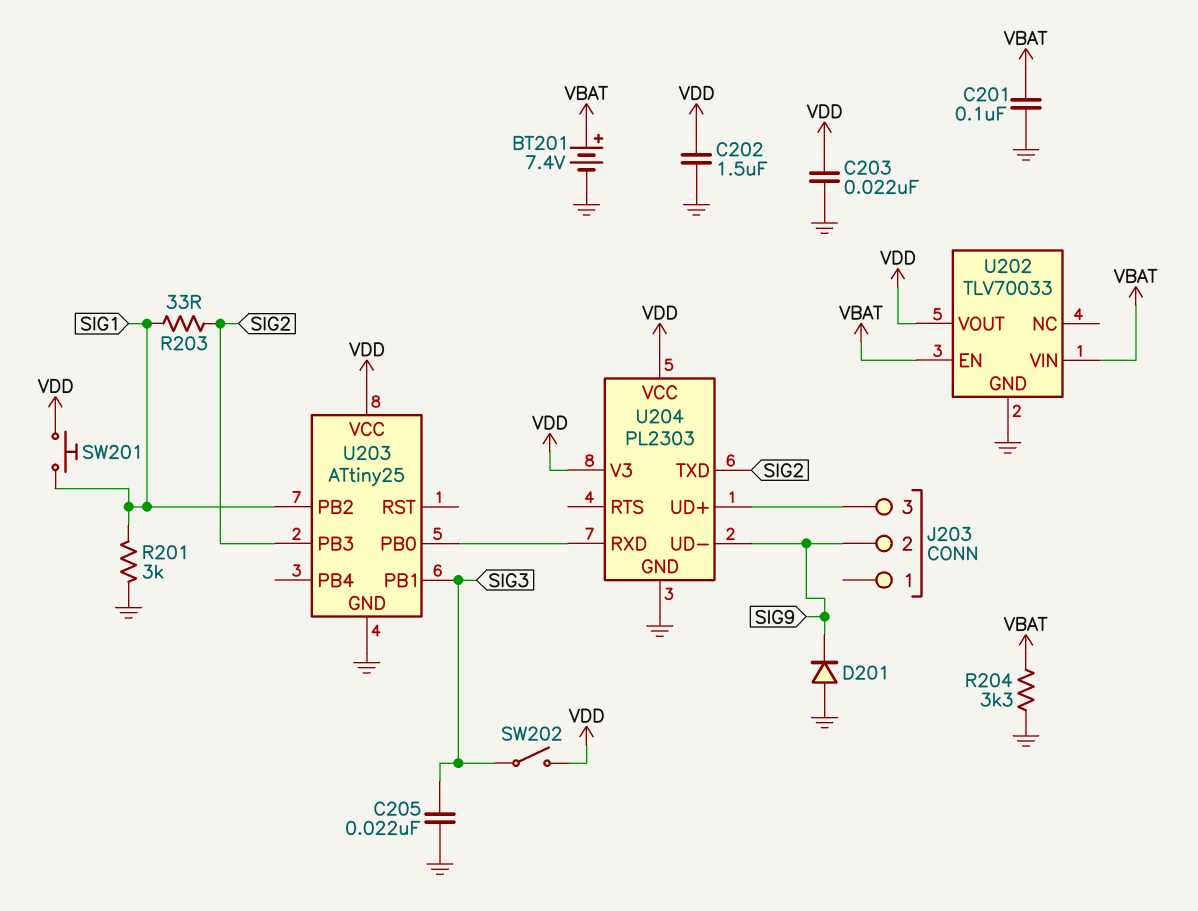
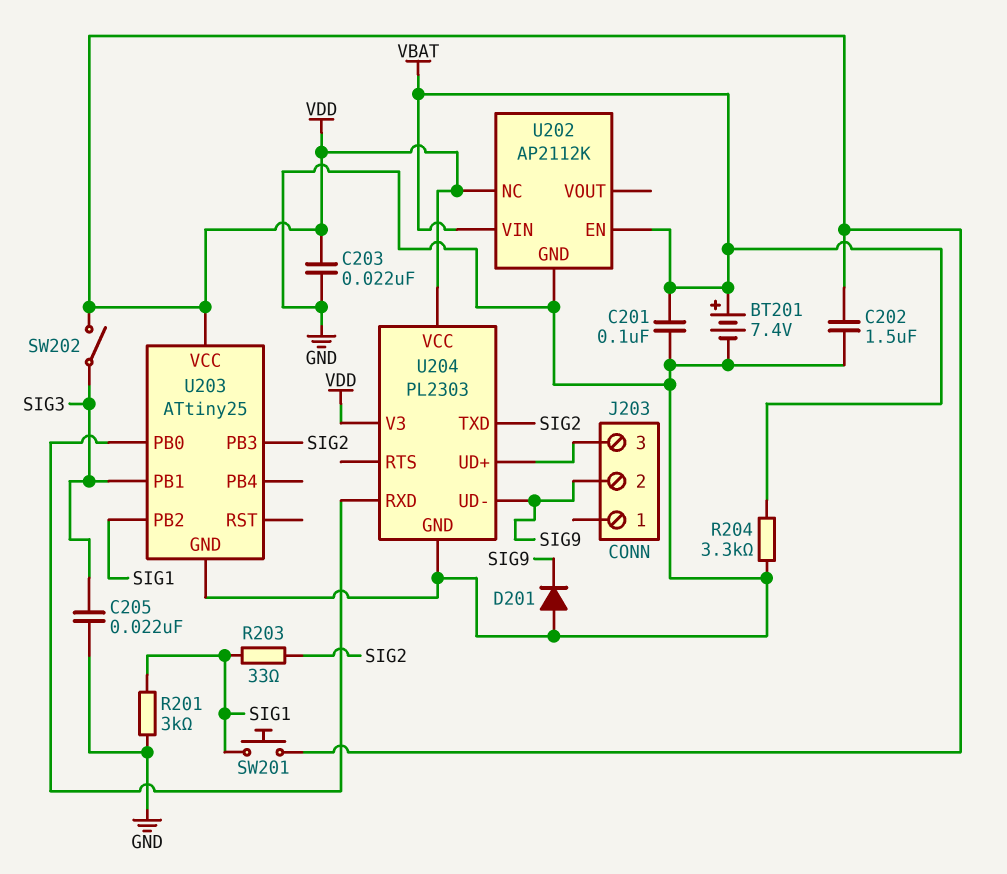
U202: TLV70033 -> AP2112K
U202 pin NC: none -> VDD
U202 pin VOUT: VDD -> none

